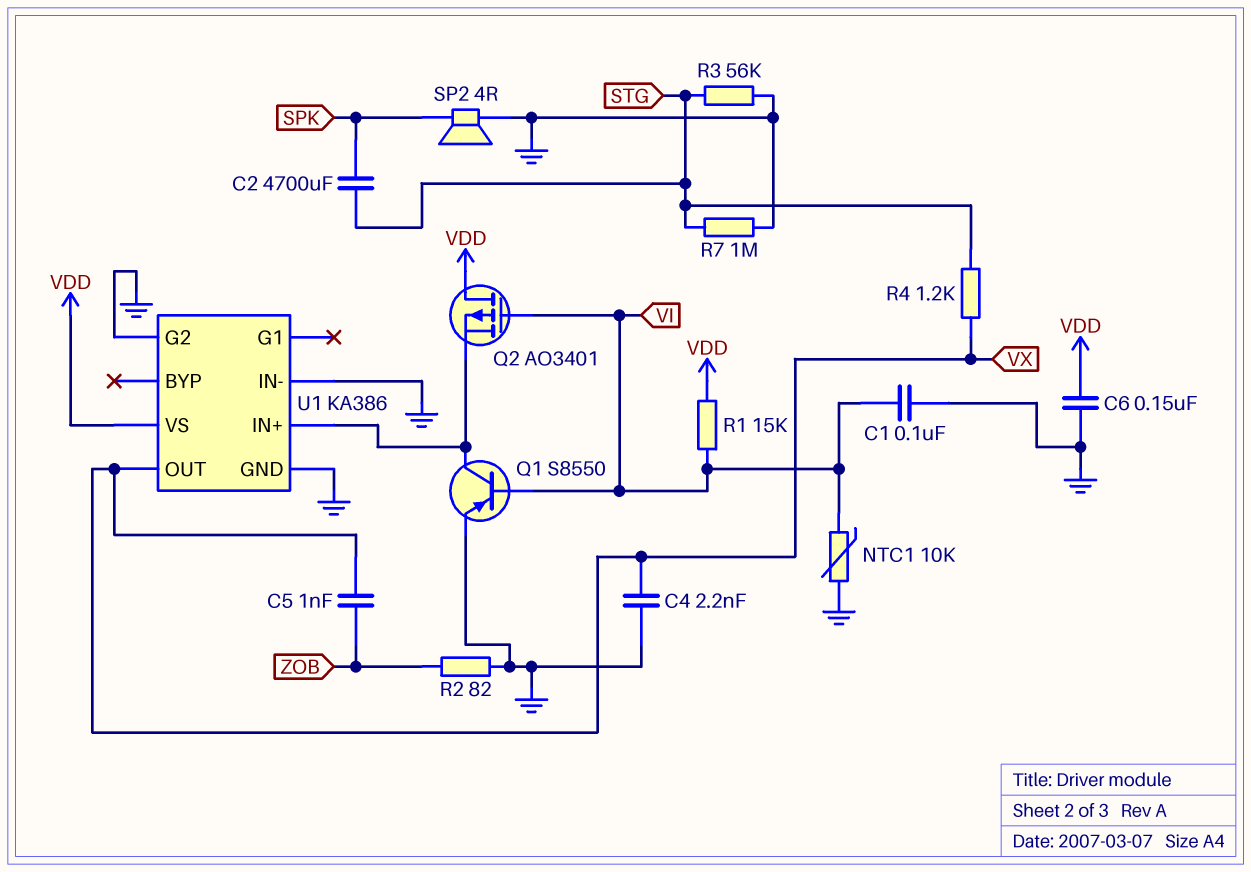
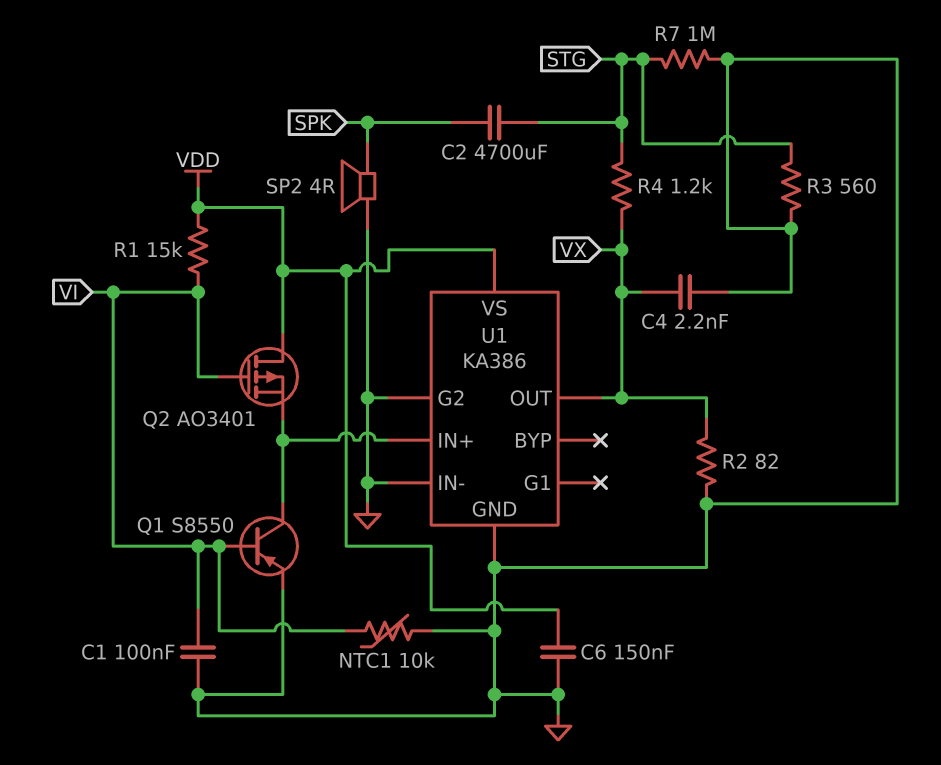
C5: 1nF (VX, ZOB) -> none
R2: 82 (GND, ZOB) -> 82 (GND, VX)
R3: 56k (GND, STG) -> 560 (GND, STG)

